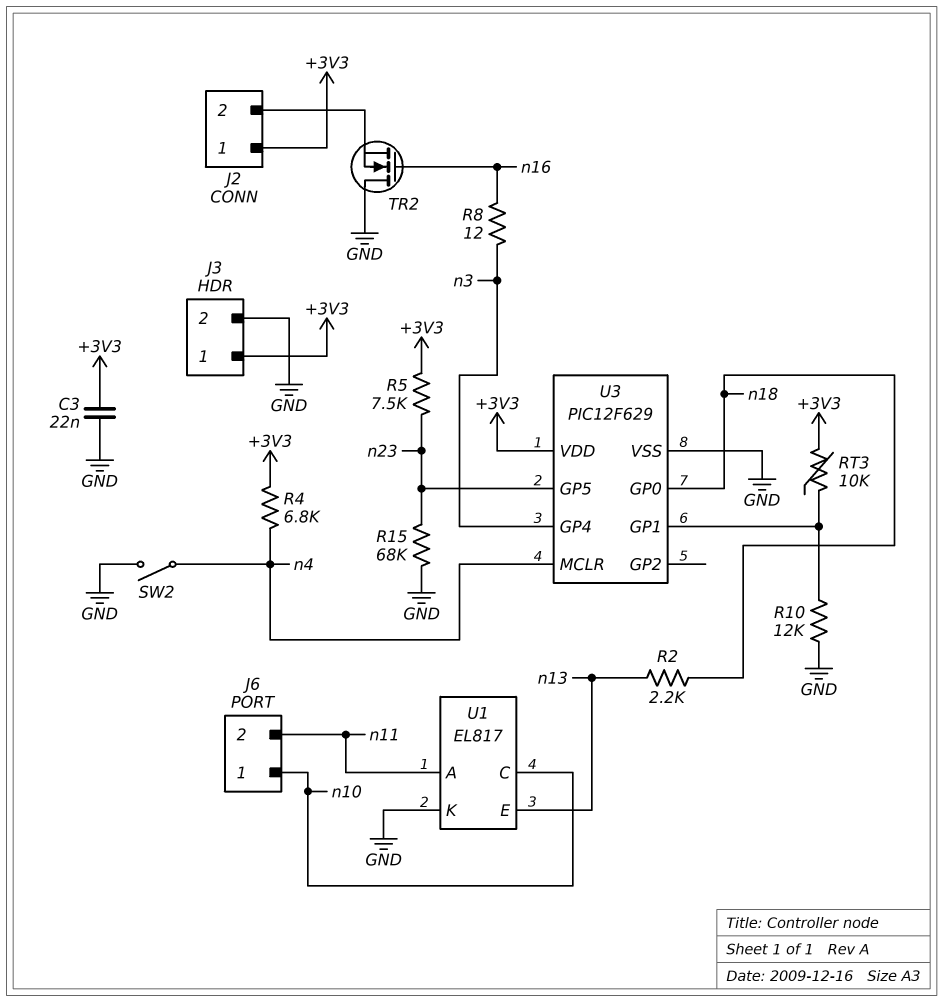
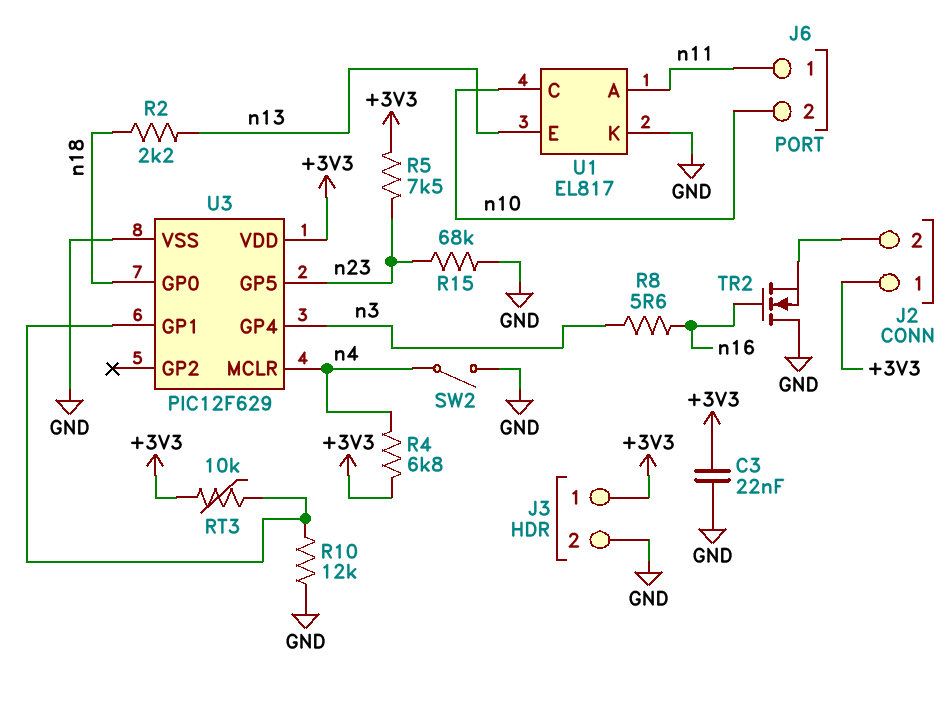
J6 pin 1: n10 -> n11
J6 pin 2: n11 -> n10
R8: 12 (n3, n16) -> 5.6 (n3, n16)

